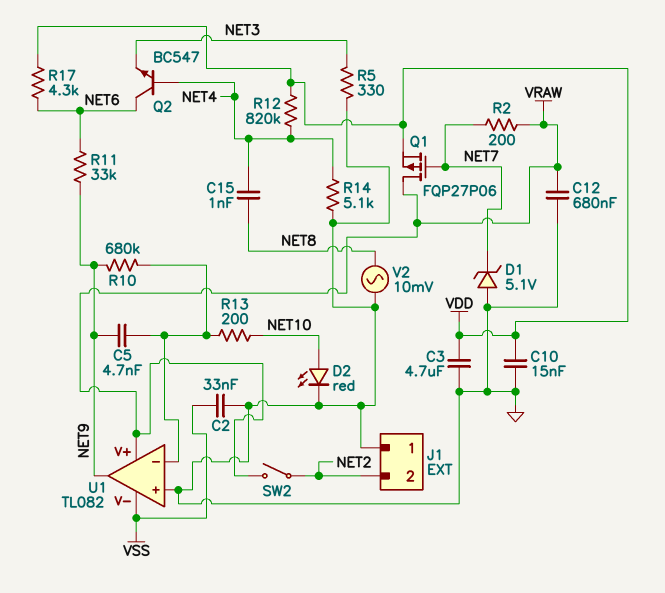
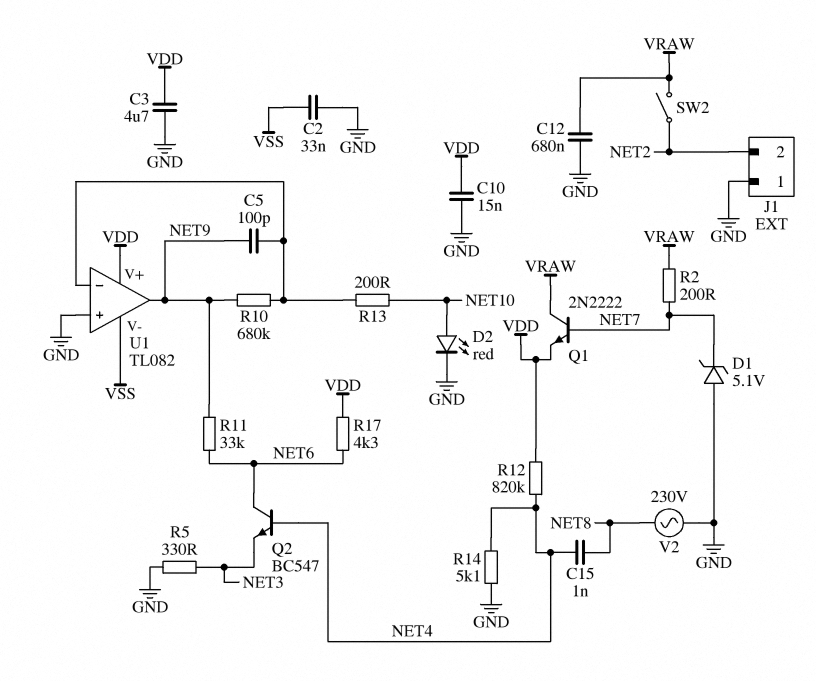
C5: 4.7nF (NET9, U1/in-) -> 100pF (NET9, U1/in-)
Q1: PMOS FQP27P06 (G NET7, D VRAW, S VDD) -> NPN 2N2222 (B NET7, C VRAW, E VDD)
U1 pin V+: VRAW -> VDD
V2: AC 10mV (GND, NET8) -> AC 230V (GND, NET8)

